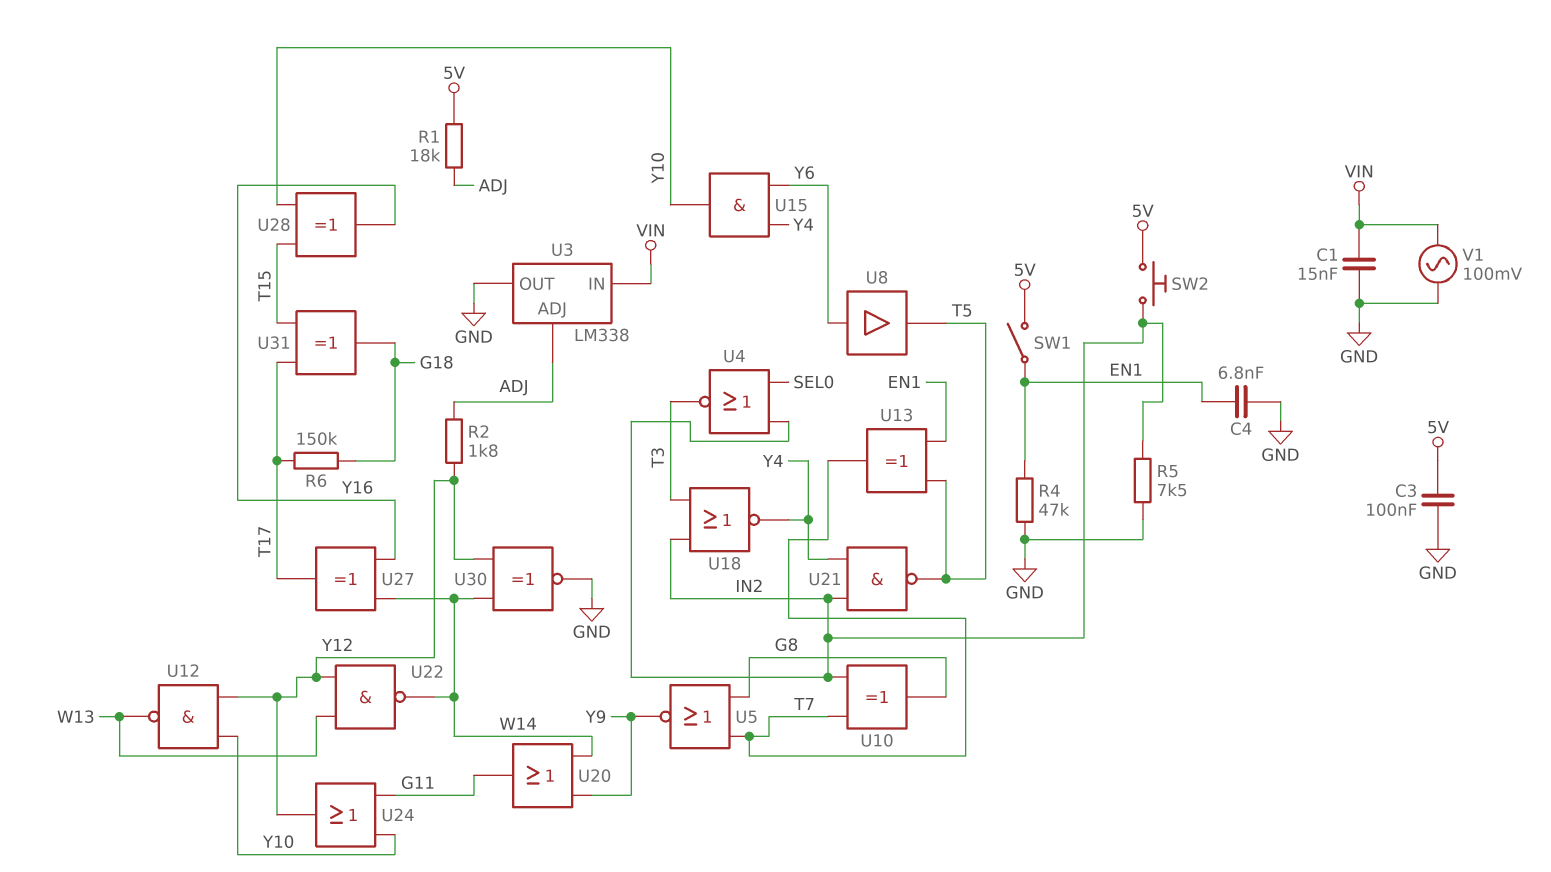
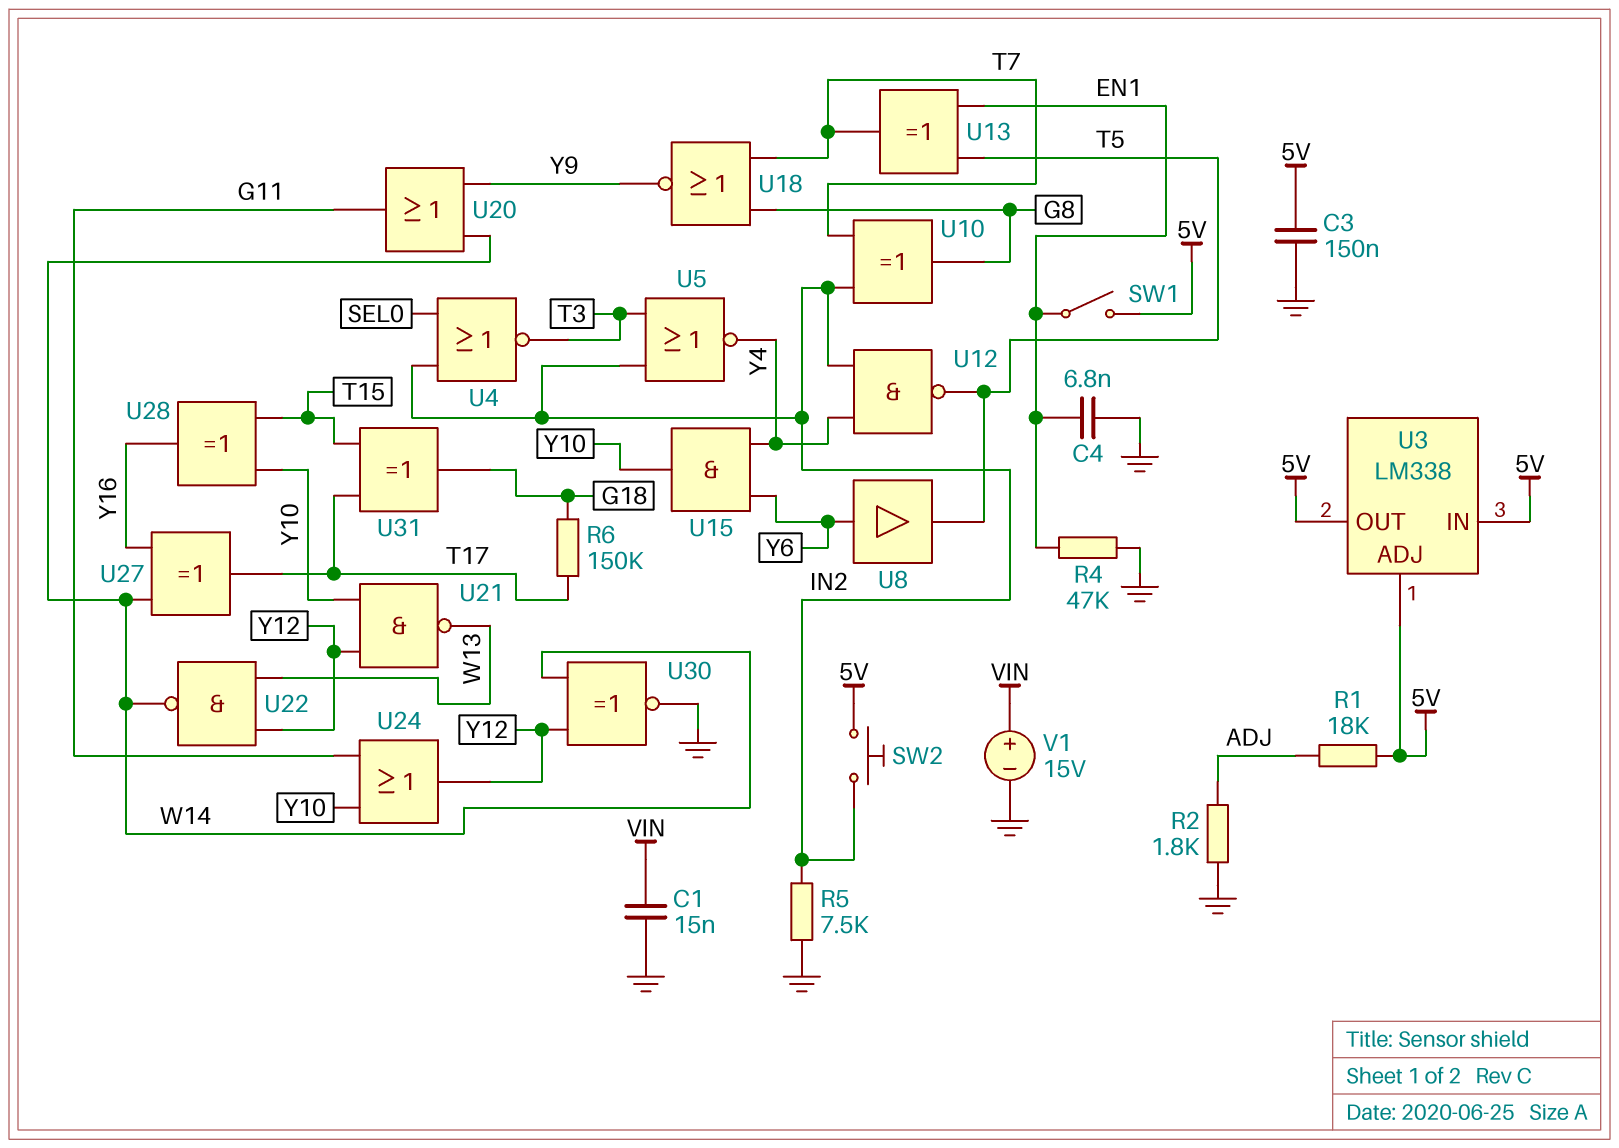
C3: 100nF (5V, GND) -> 150nF (5V, GND)
R2: 1.8k (ADJ, Y12) -> 1.8k (ADJ, GND)
U3 pin ADJ: ADJ -> 5V
U3 pin IN: VIN -> 5V
U3 pin OUT: GND -> 5V
U5: NOR (in G8, in T7, out Y9) -> NOR (in IN2, in T3, out Y4)
U12: NAND (in Y10, in Y12, out W13) -> NAND (in IN2, in Y4, out T5)
U18: NOR (in IN2, in T3, out Y4) -> NOR (in G8, in T7, out Y9)
U21: NAND (in IN2, in Y4, out T5) -> NAND (in Y10, in Y12, out W13)
V1: AC 100mV (GND, VIN) -> 15V (plus VIN, minus GND)

